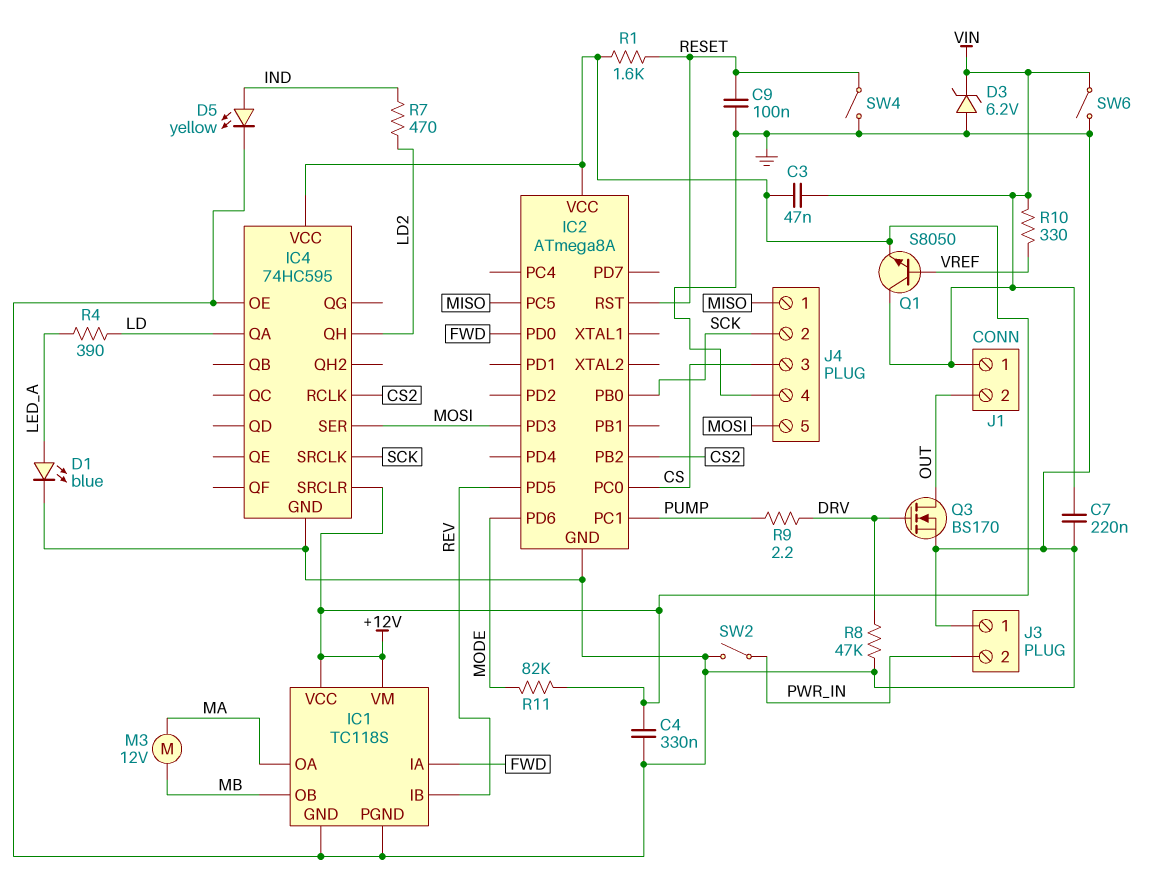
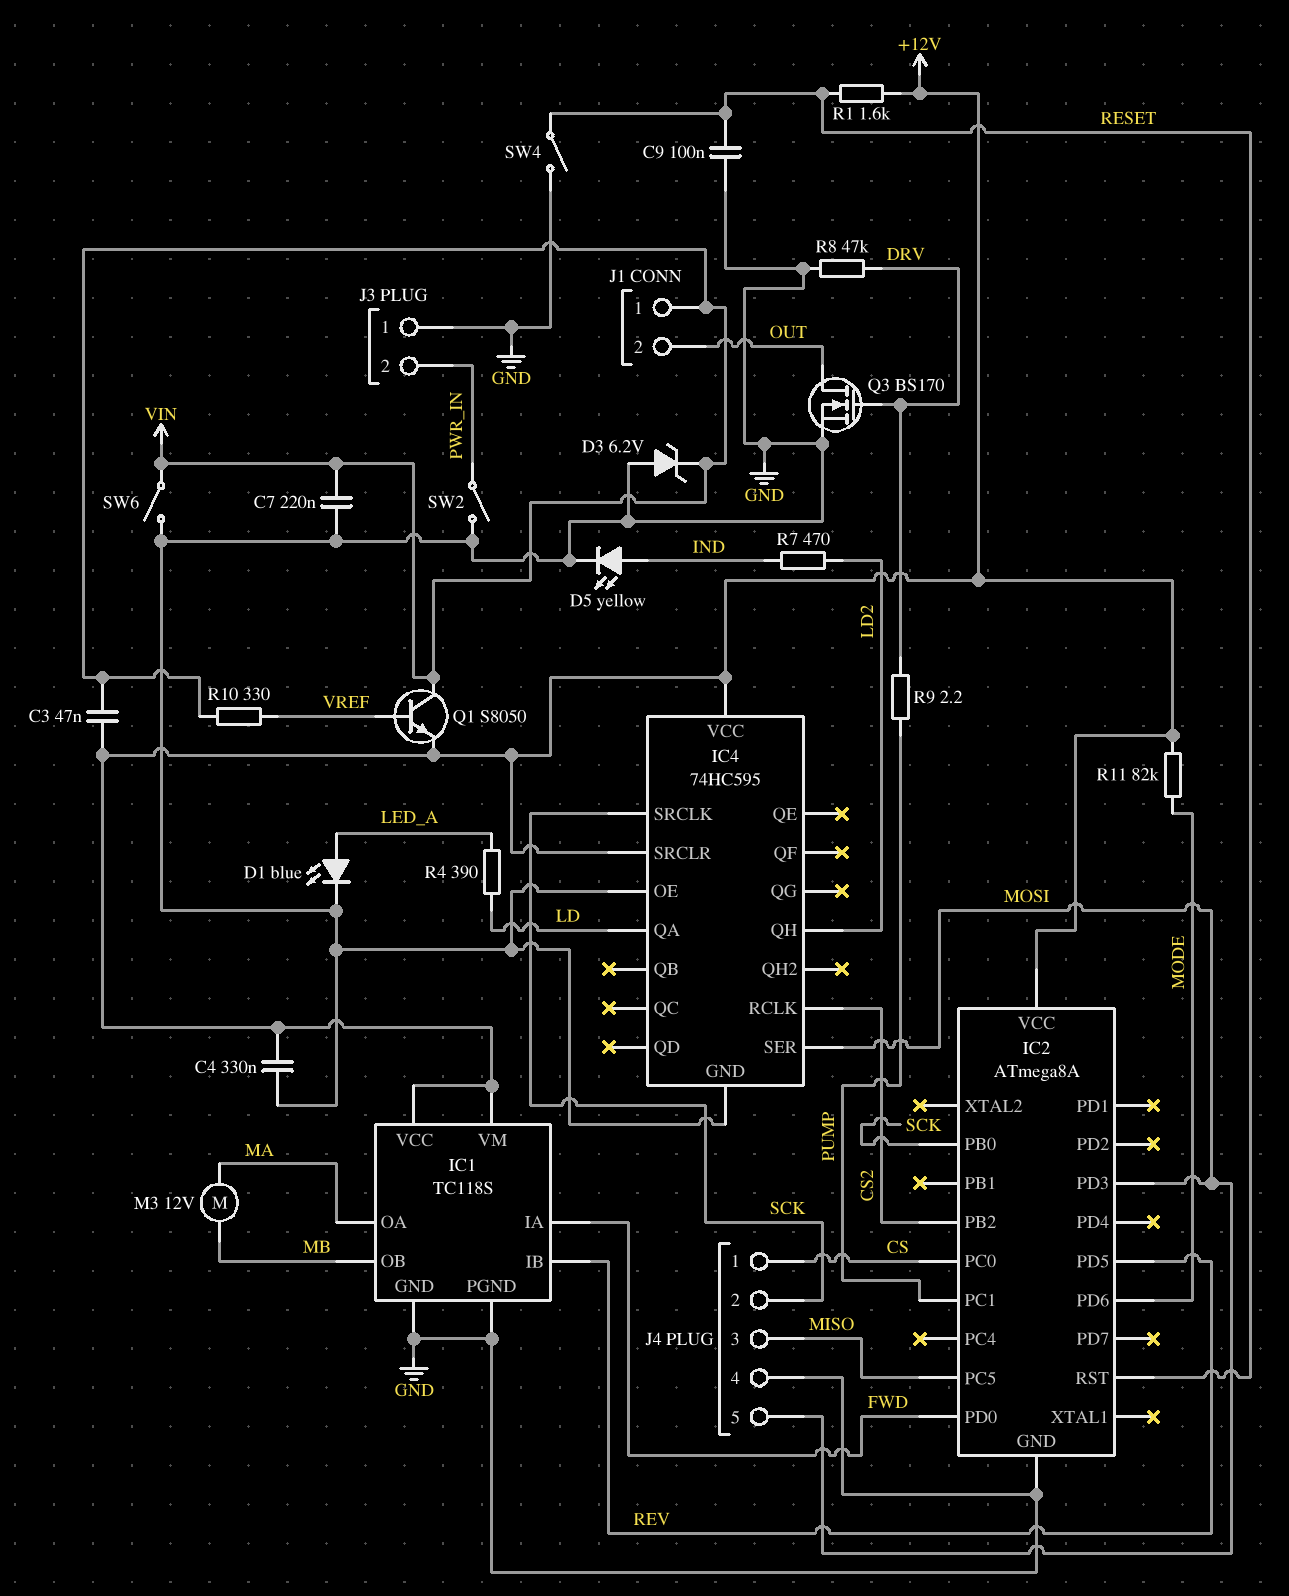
J4 pin 1: MISO -> CS
J4 pin 3: CS -> MISO

